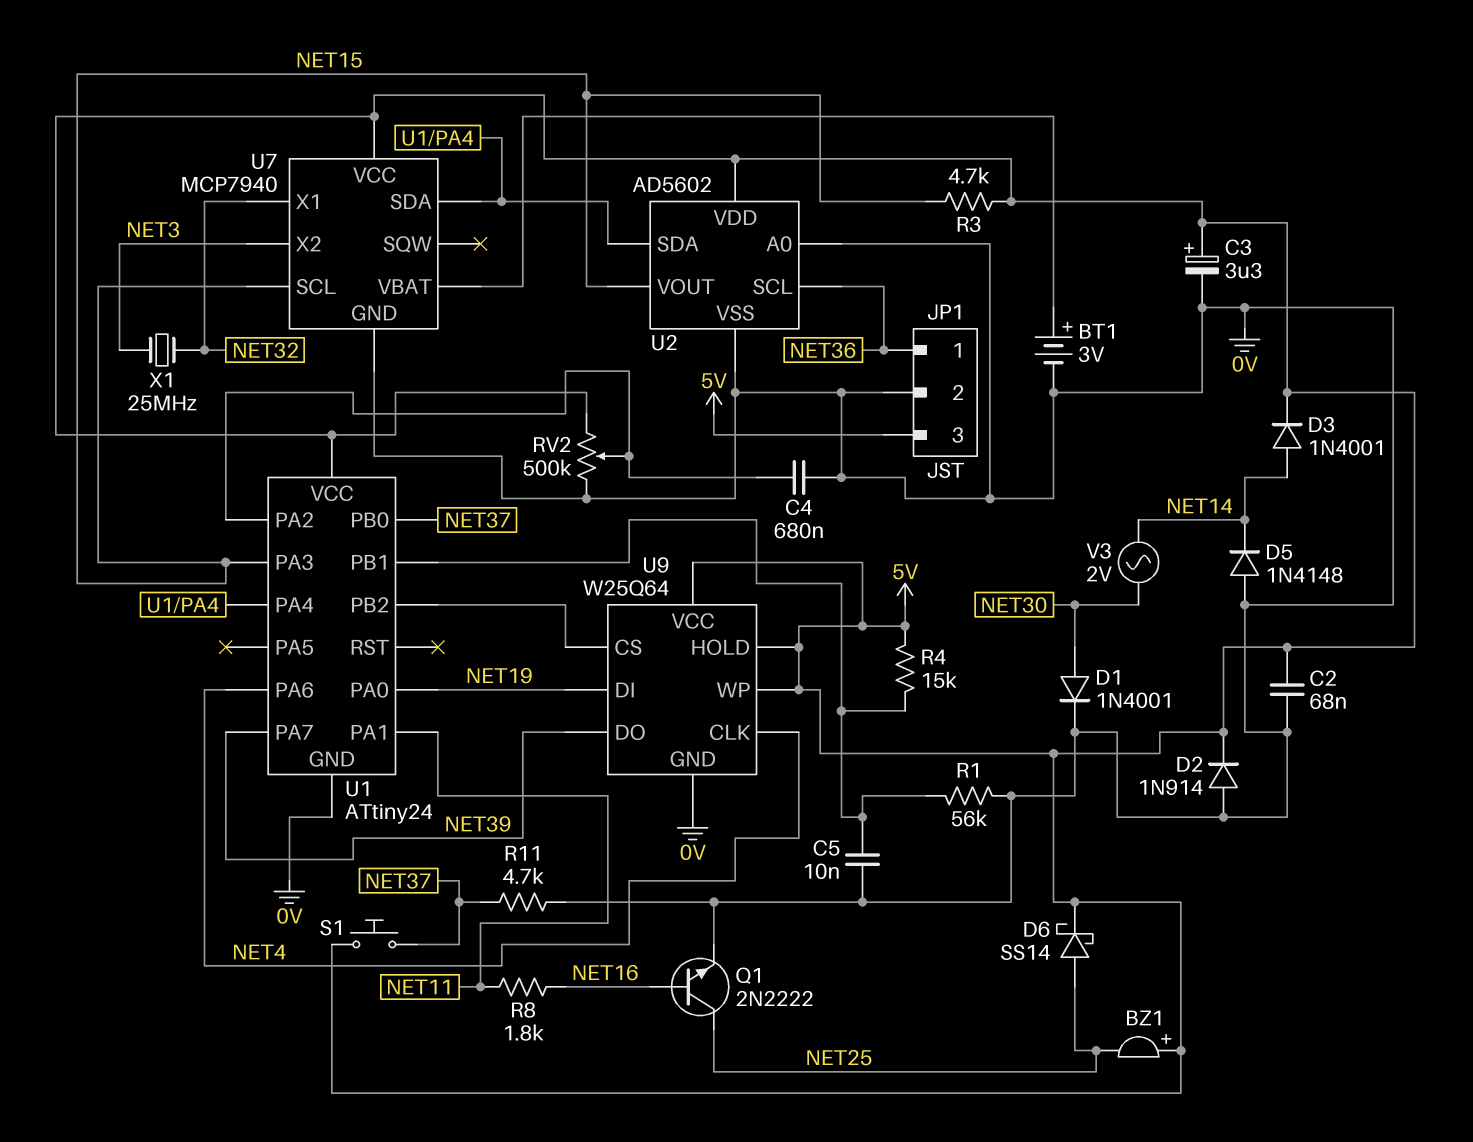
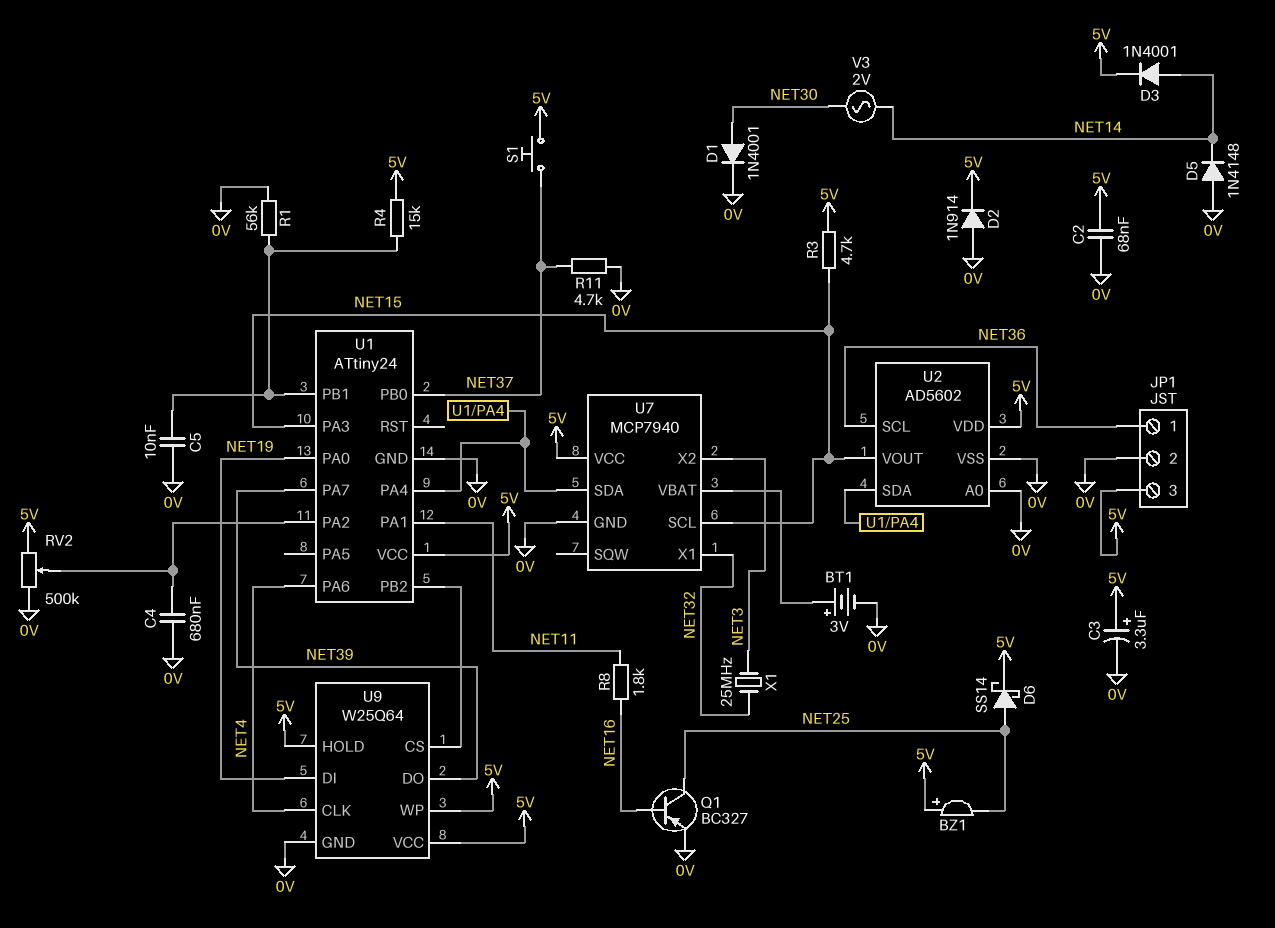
Q1: NPN 2N2222 (B NET16, C NET25, E 0V) -> PNP BC327 (B NET16, C NET25, E 0V)

